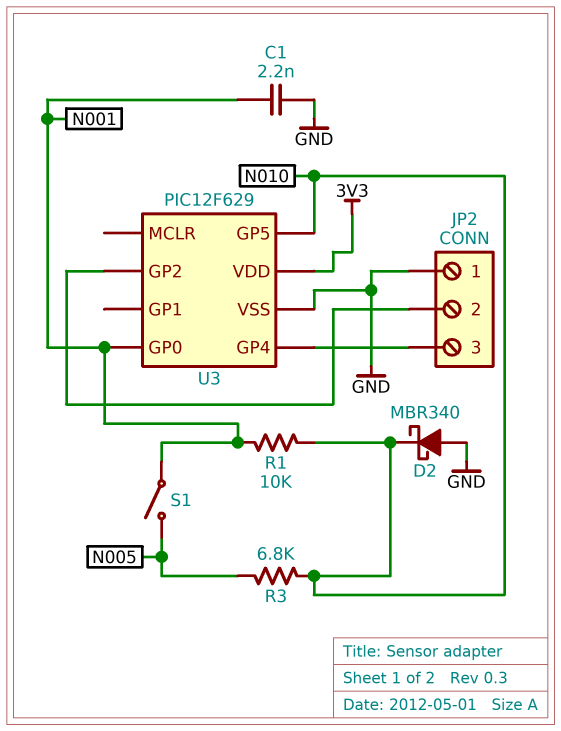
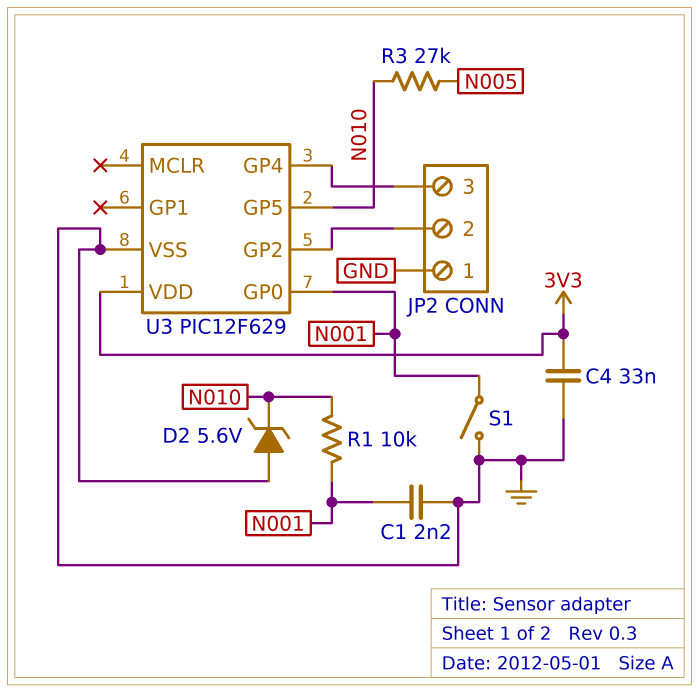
C4: none -> 33nF (3V3, GND)
D2: schottky MBR340 (A GND, K N010) -> zener 5.6V (A GND, K N010)
R3: 6.8k (N005, N010) -> 27k (N005, N010)
S1: switch (N001, N005) -> switch (GND, N001)

